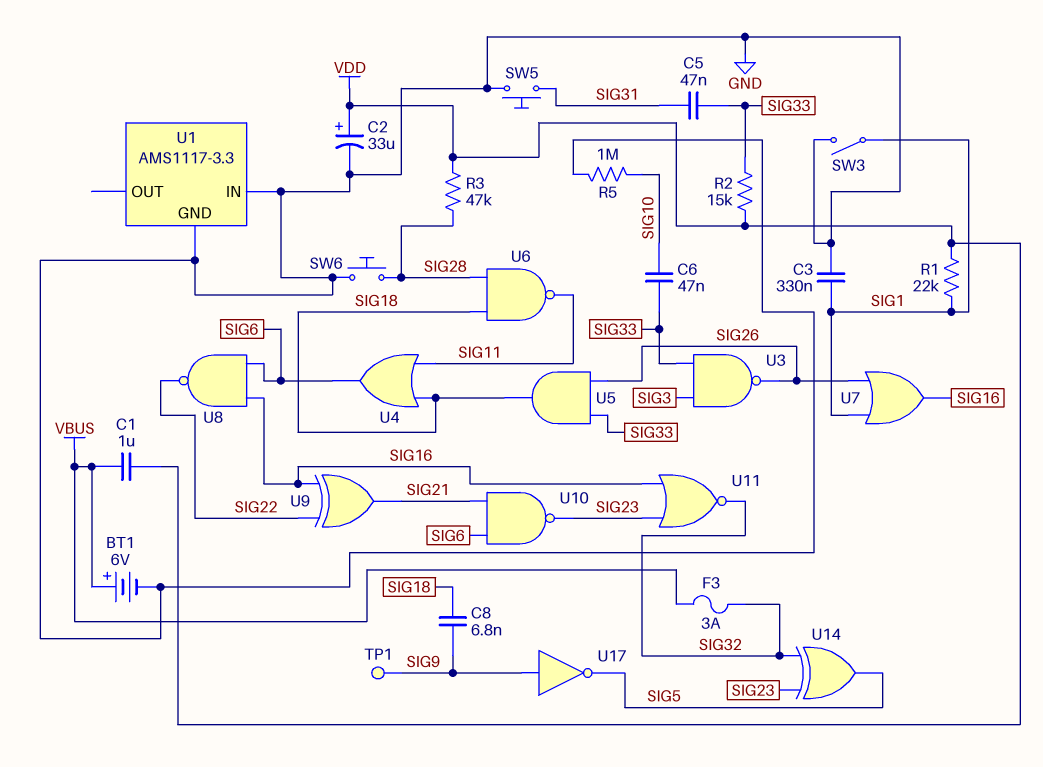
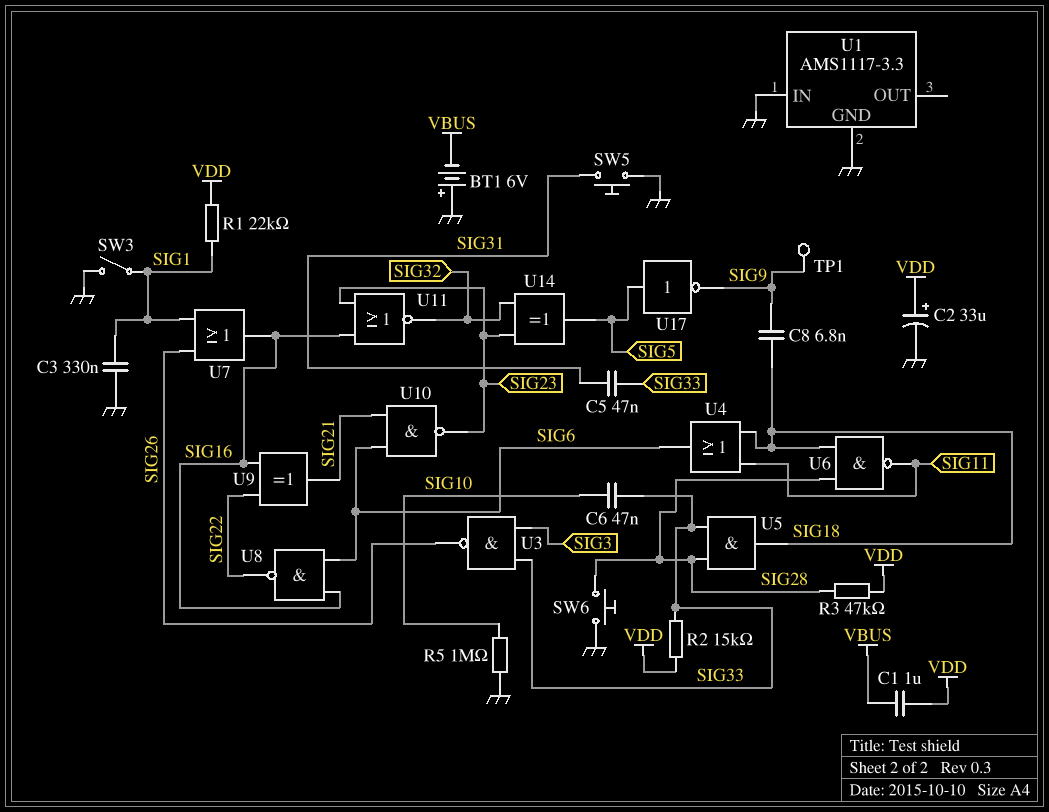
BT1: 6V (plus VBUS, minus GND) -> 6V (plus GND, minus VBUS)
F3: 3A (SIG32, VBUS) -> none
U5: AND (in SIG26, in SIG33, out SIG18) -> AND (in SIG28, in SIG33, out SIG18)
U17: NOT (in SIG9, out SIG5) -> NOT (in SIG5, out SIG9)

